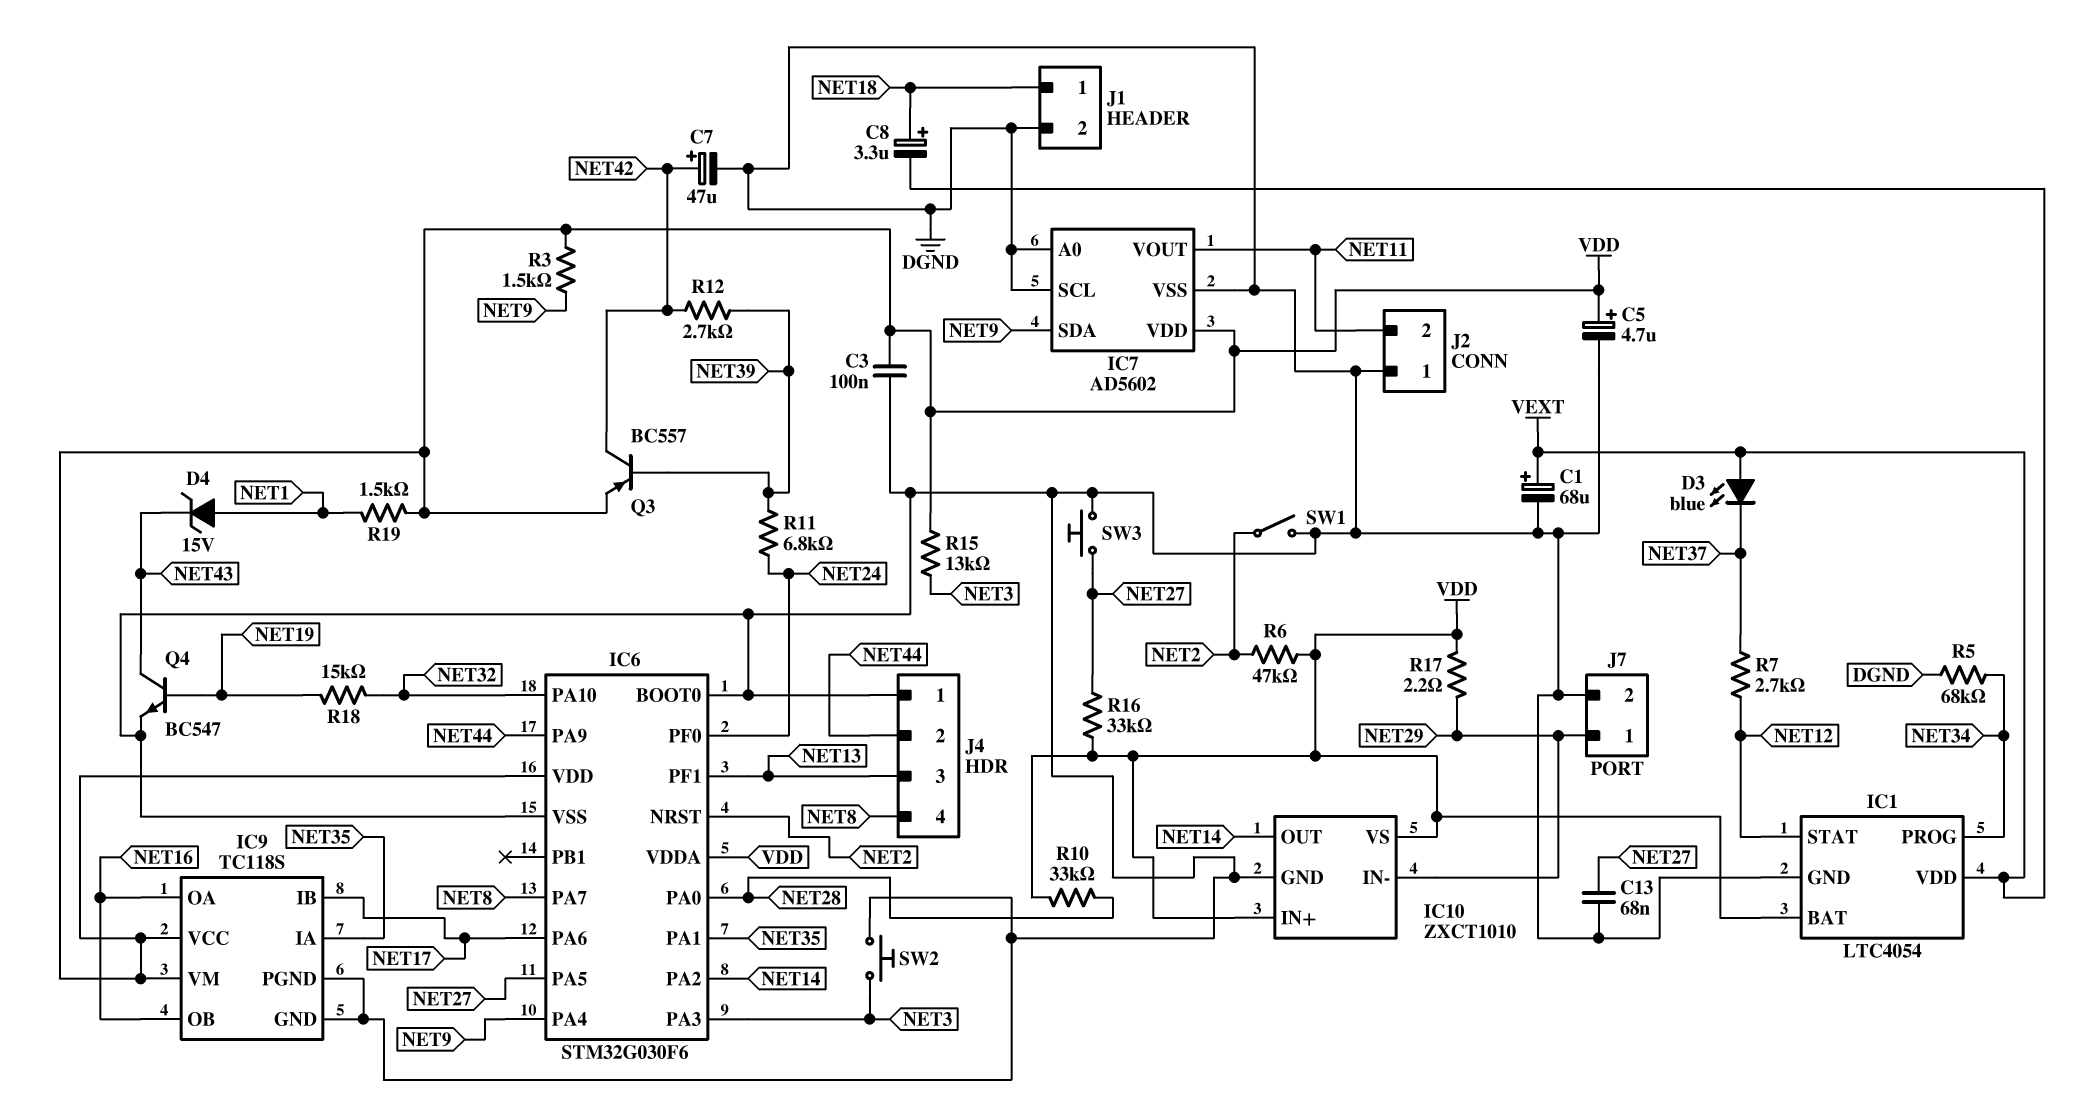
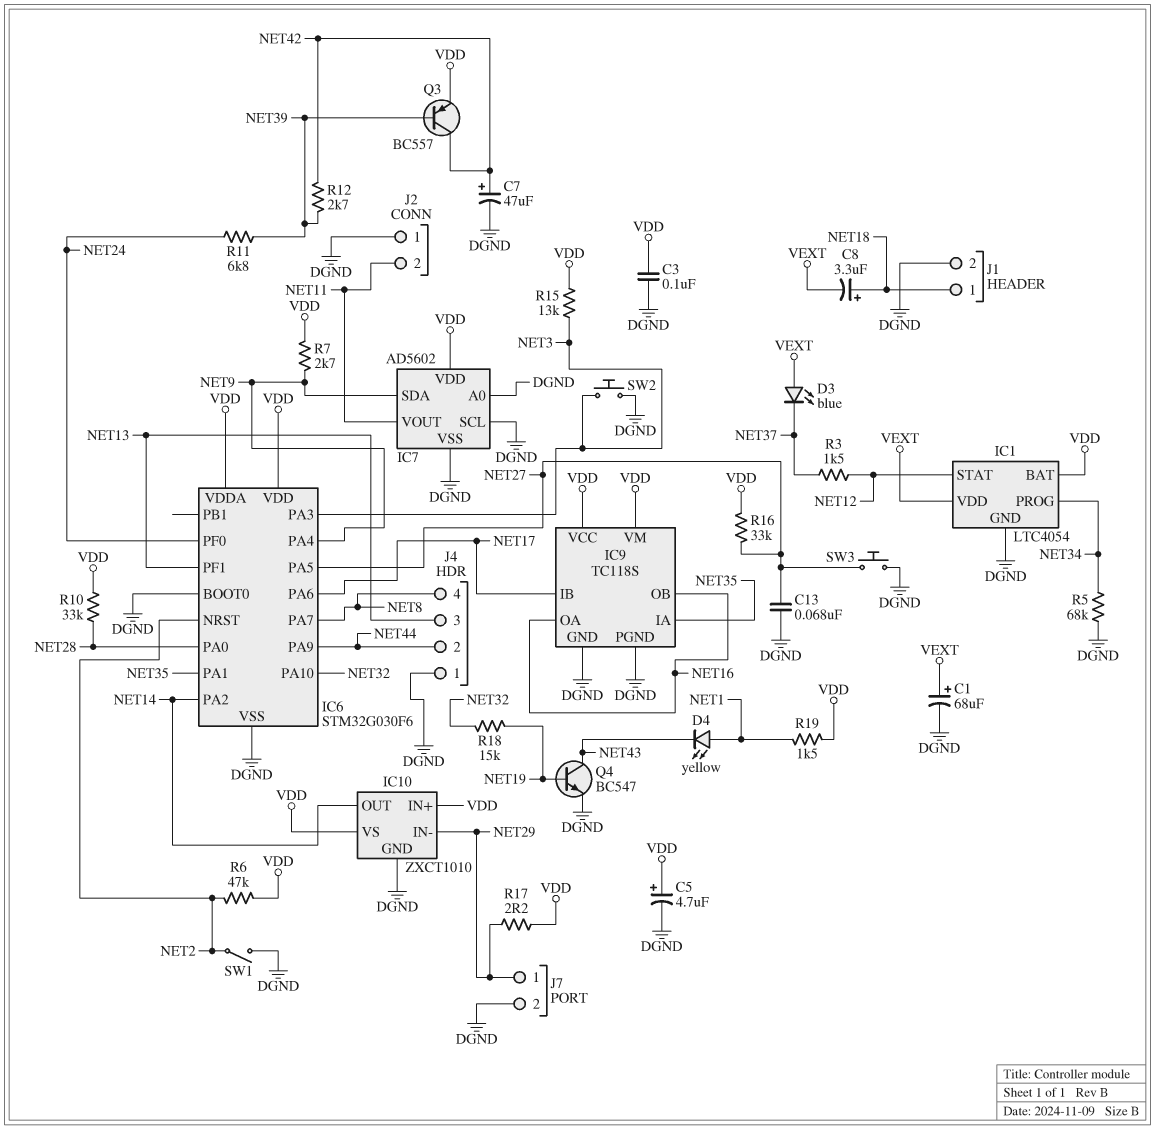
D4: zener 15V (A NET1, K NET43) -> LED yellow (A NET1, K NET43)
R3: 1.5k (NET9, VDD) -> 1.5k (NET12, NET37)
R7: 2.7k (NET12, NET37) -> 2.7k (NET9, VDD)

